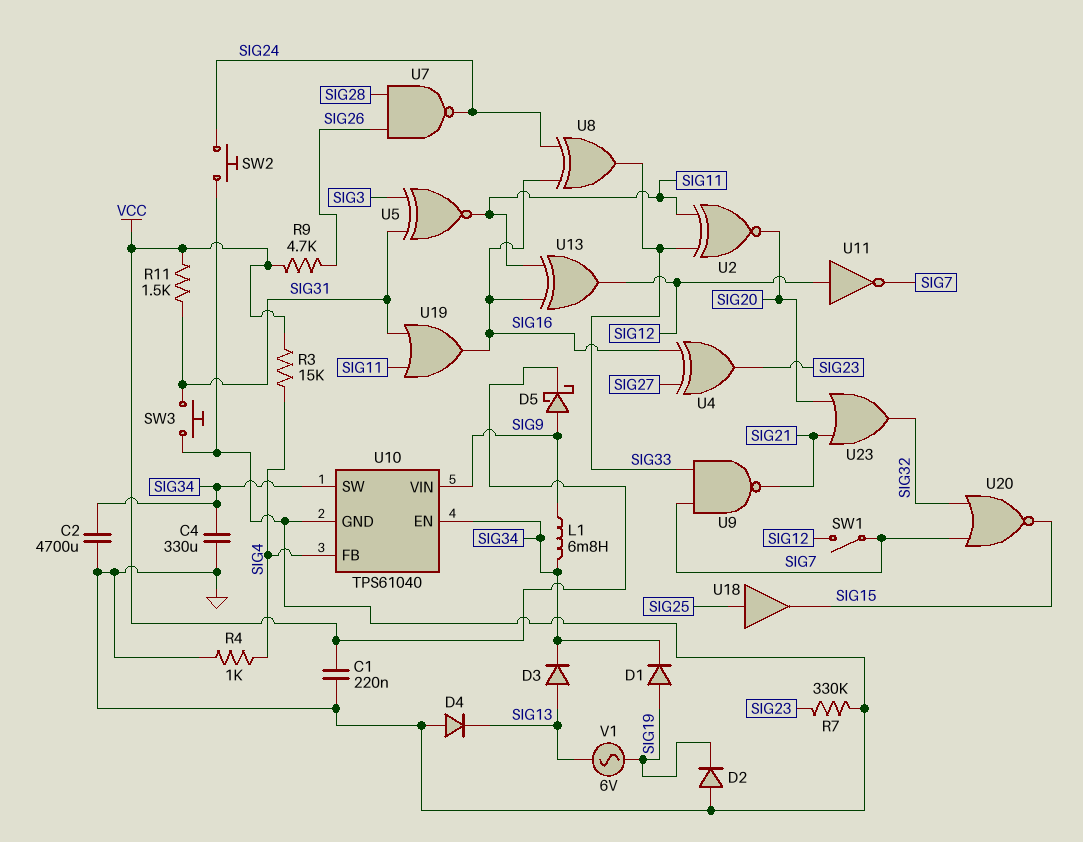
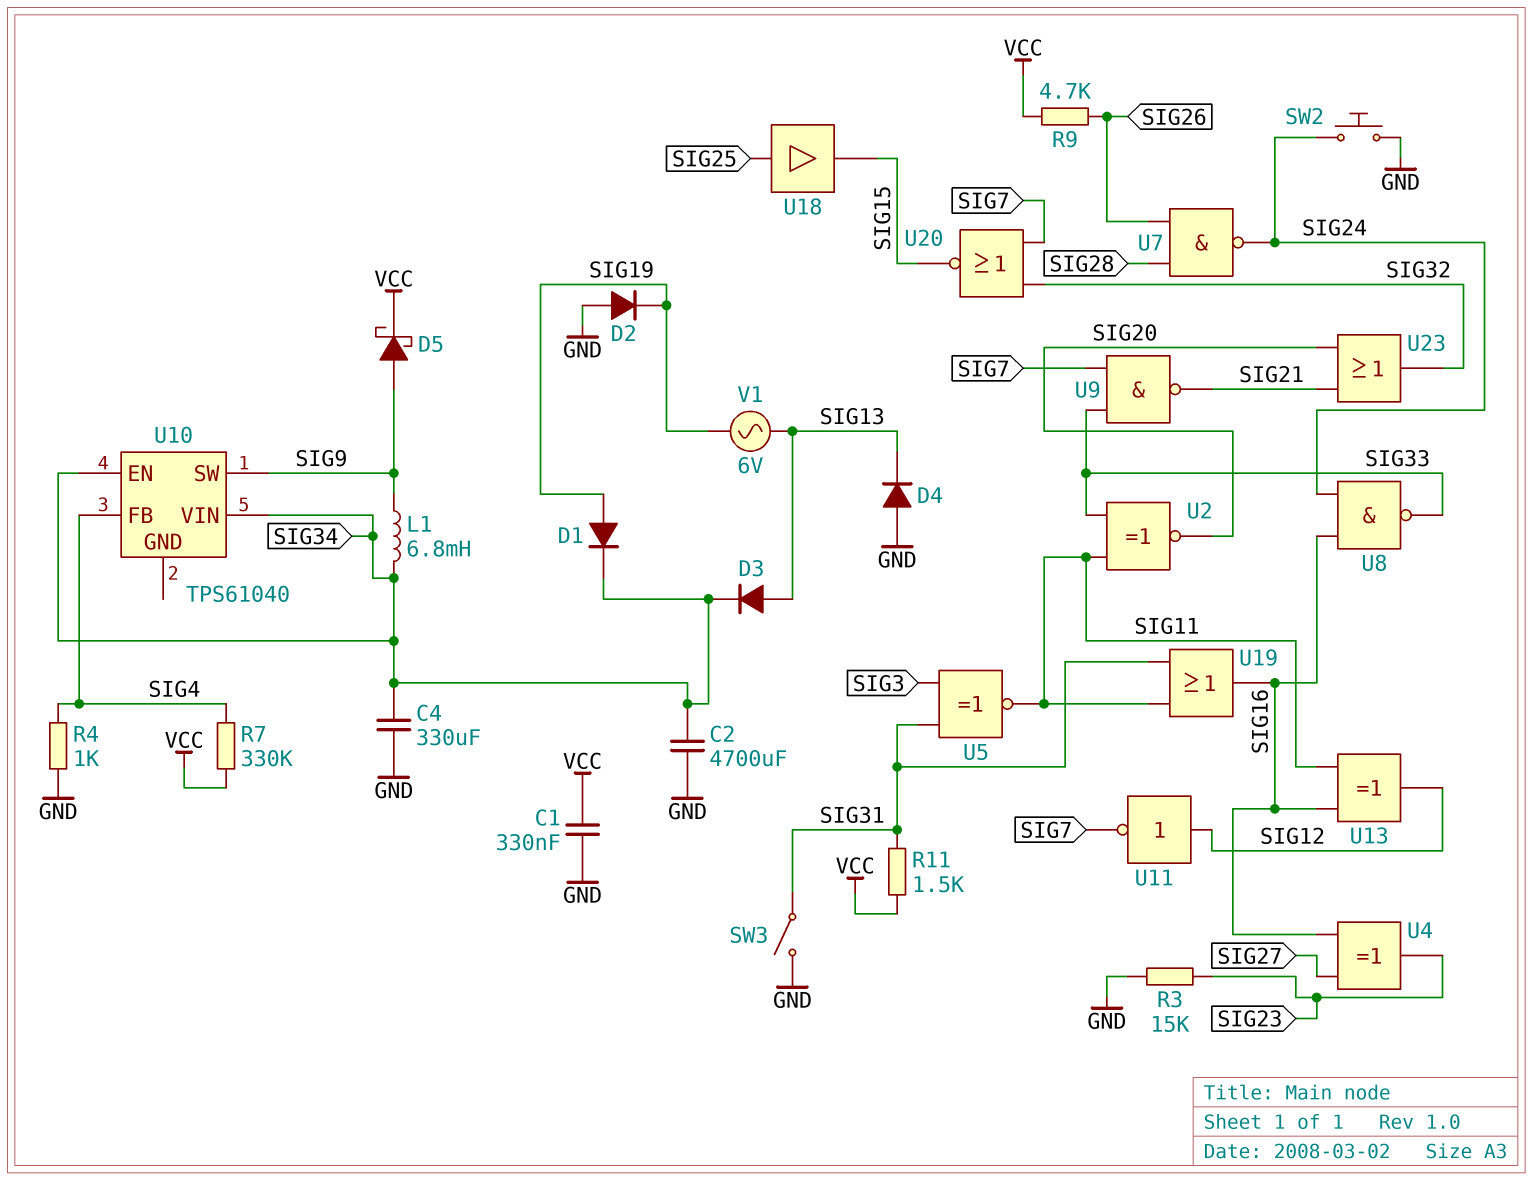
C1: 220nF (GND, VCC) -> 330nF (GND, VCC)
R3: 15k (SIG4, VCC) -> 15k (GND, SIG23)
R7: 330k (GND, SIG23) -> 330k (SIG4, VCC)
SW1: switch (SIG7, SIG12) -> none
SW3: button (GND, SIG31) -> switch (GND, SIG31)
U8: XOR (in SIG16, in SIG24, out SIG33) -> NAND (in SIG16, in SIG24, out SIG33)
U10 pin GND: GND -> none
U10 pin SW: SIG34 -> SIG9
U10 pin VIN: SIG9 -> SIG34

